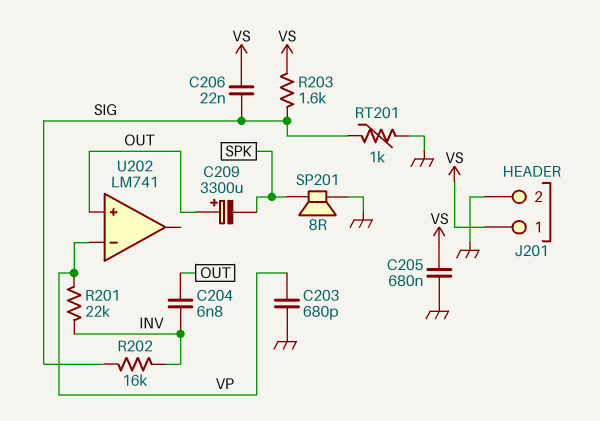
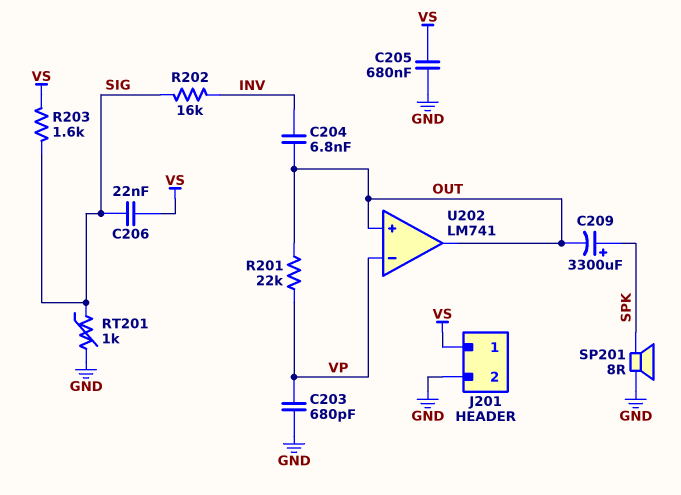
C209: 3300uF (plus OUT, minus SPK) -> 3300uF (plus SPK, minus OUT)
R201: 22k (INV, VP) -> 22k (OUT, VP)
U202 pin out: none -> OUT

